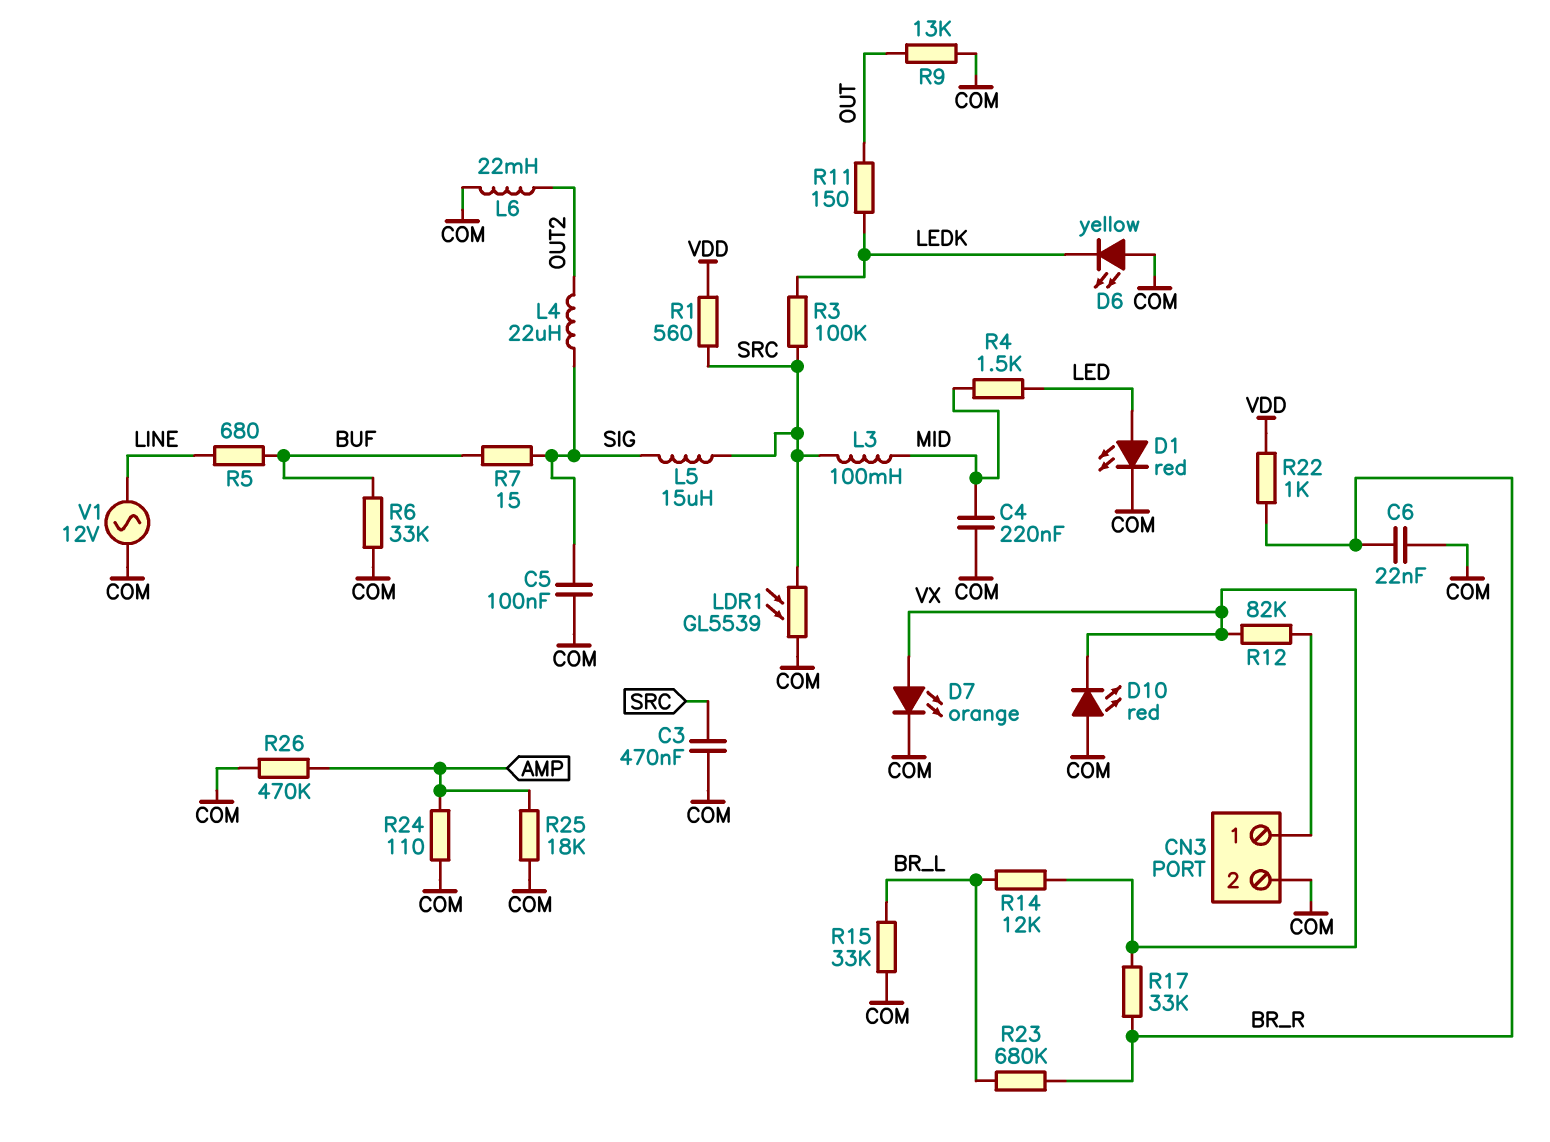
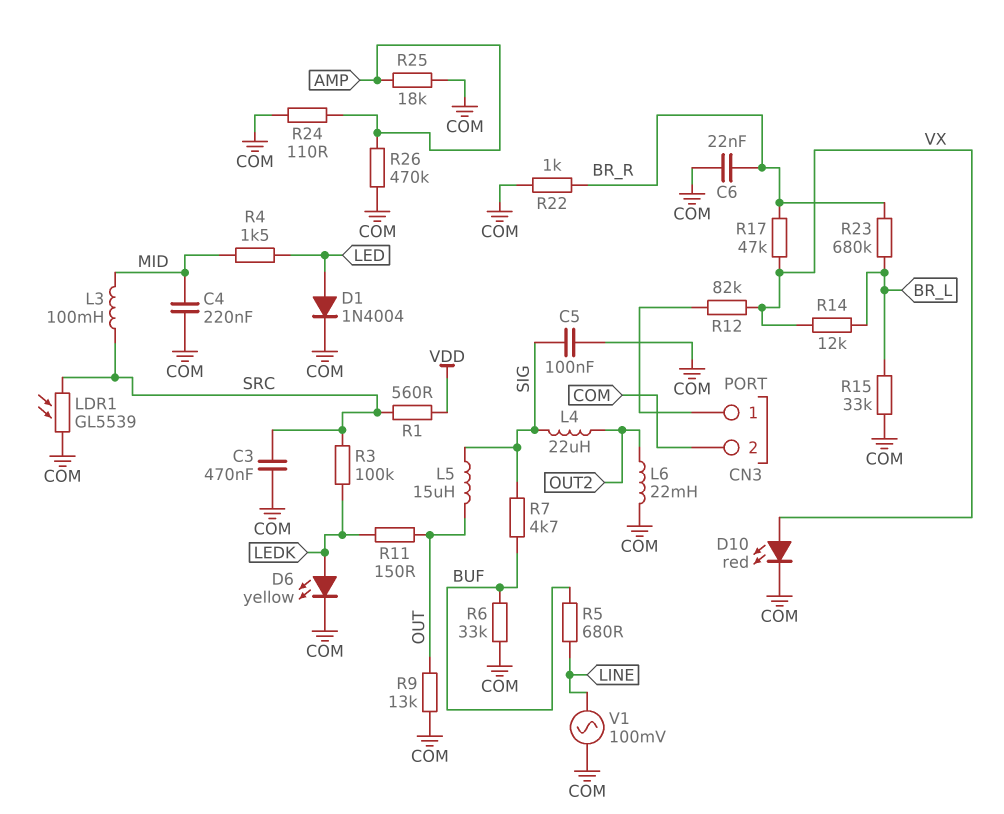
D1: LED red (A LED, K COM) -> diode 1N4004 (A LED, K COM)
D6: LED yellow (A COM, K LEDK) -> LED yellow (A LEDK, K COM)
D7: LED orange (A VX, K COM) -> none
D10: LED red (A COM, K VX) -> LED red (A VX, K COM)
L5: 15uH (SIG, SRC) -> 15uH (OUT, SIG)
R7: 15 (BUF, SIG) -> 4.7k (BUF, SIG)
R17: 33k (BR_R, VX) -> 47k (BR_R, VX)
R22: 1k (BR_R, VDD) -> 1k (BR_R, COM)
V1: AC 12V (COM, LINE) -> AC 100mV (COM, LINE)

